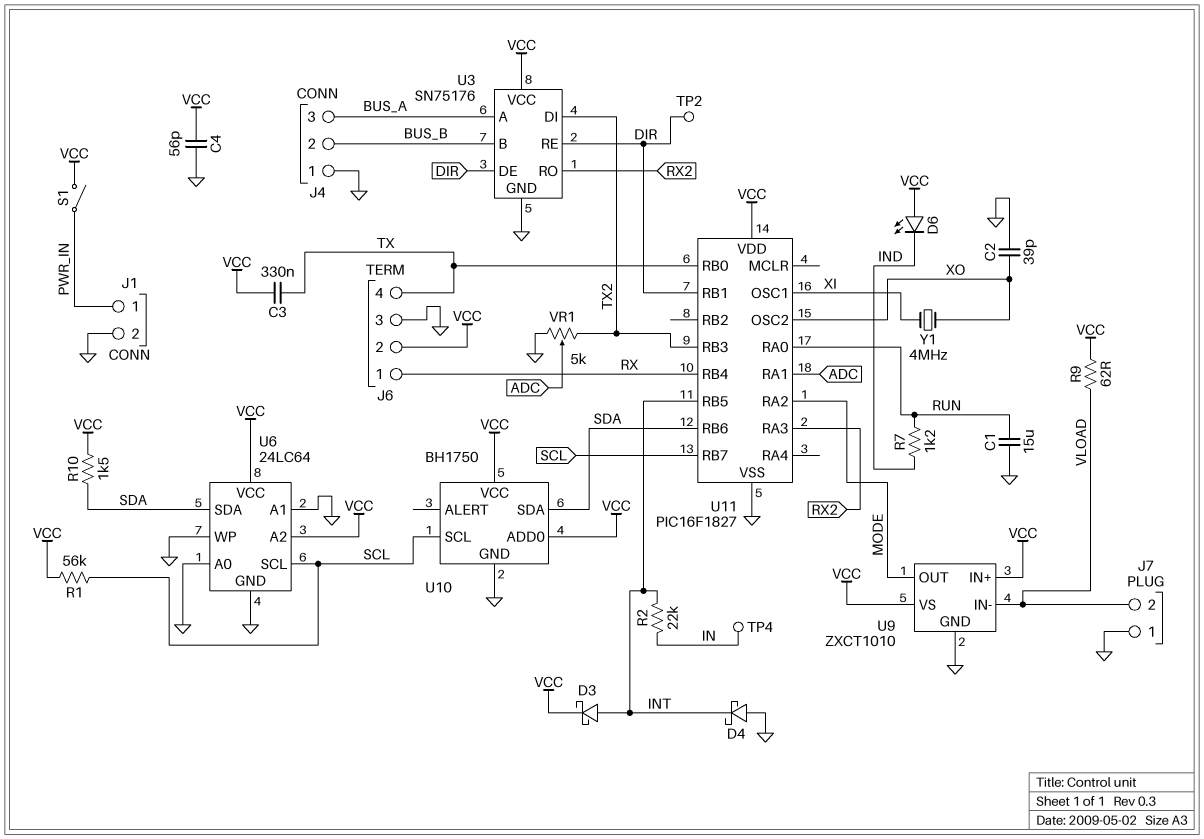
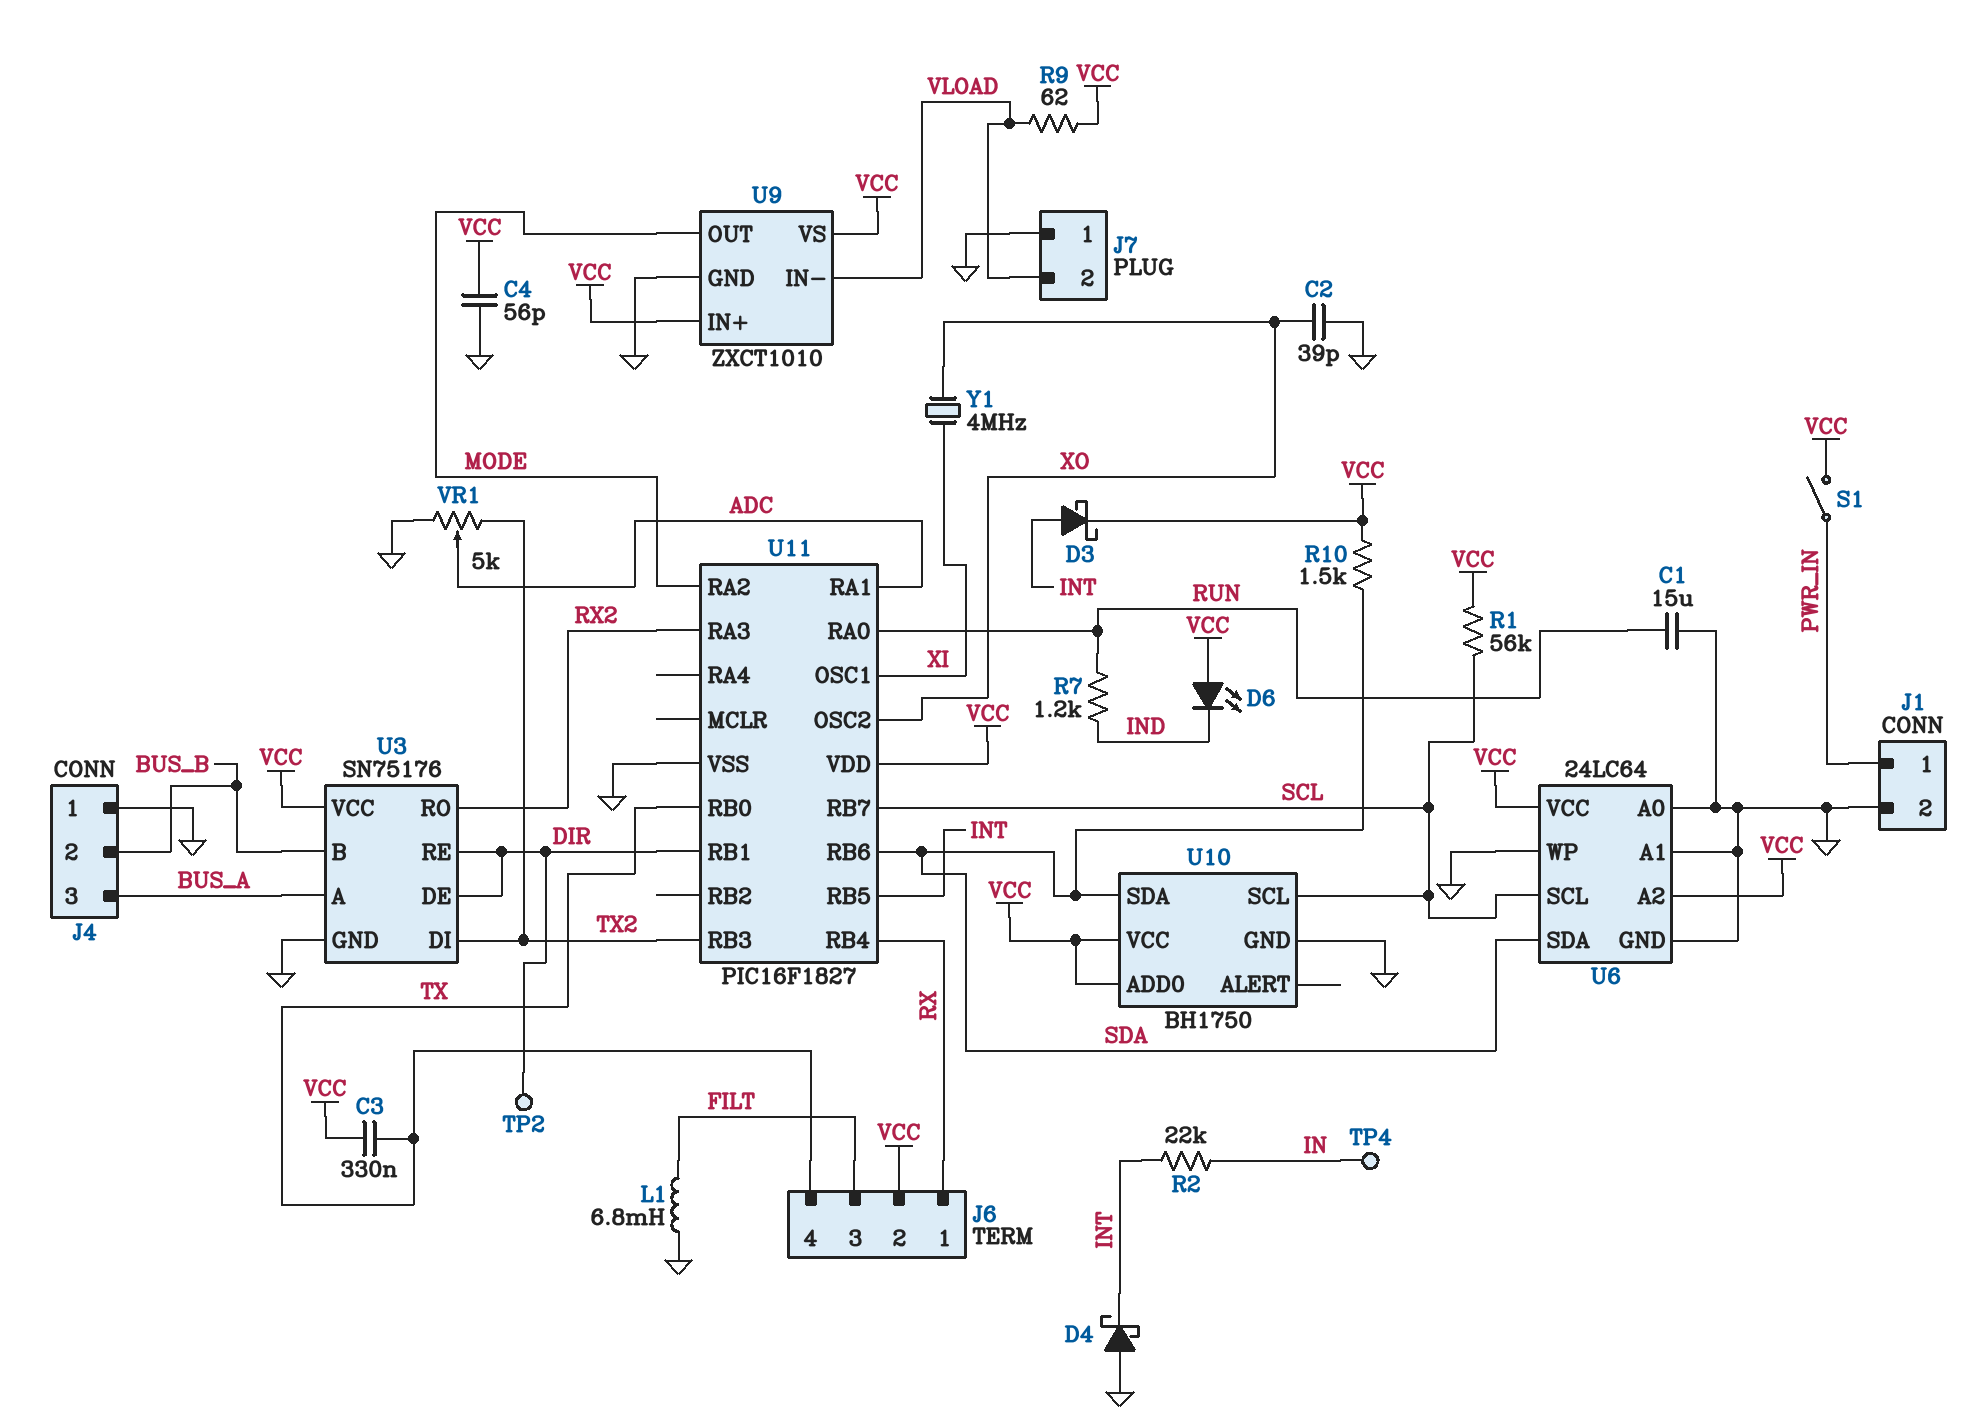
J6 pin 3: GND -> FILT
L1: none -> 6.8mH (FILT, GND)

